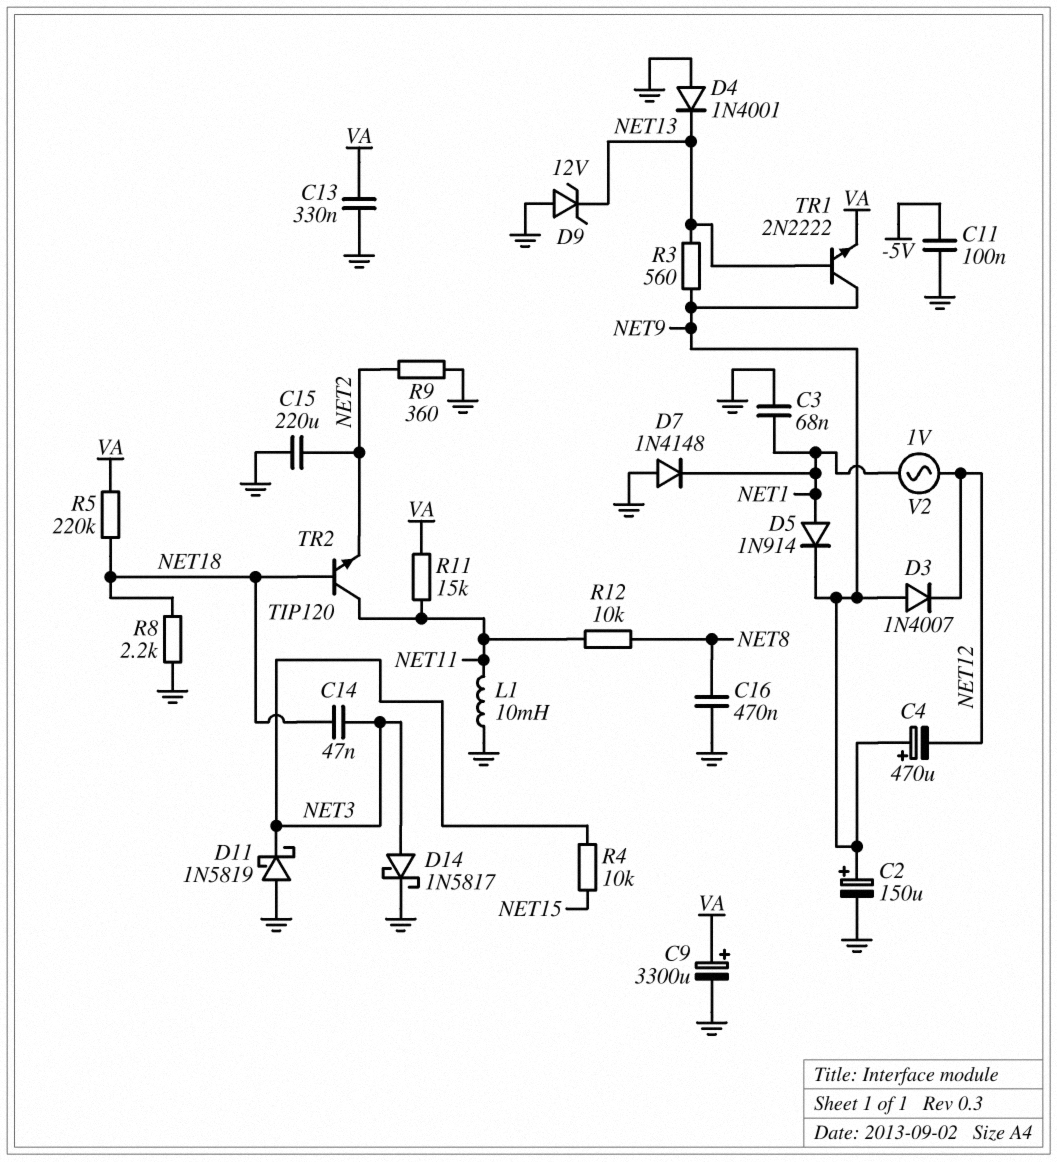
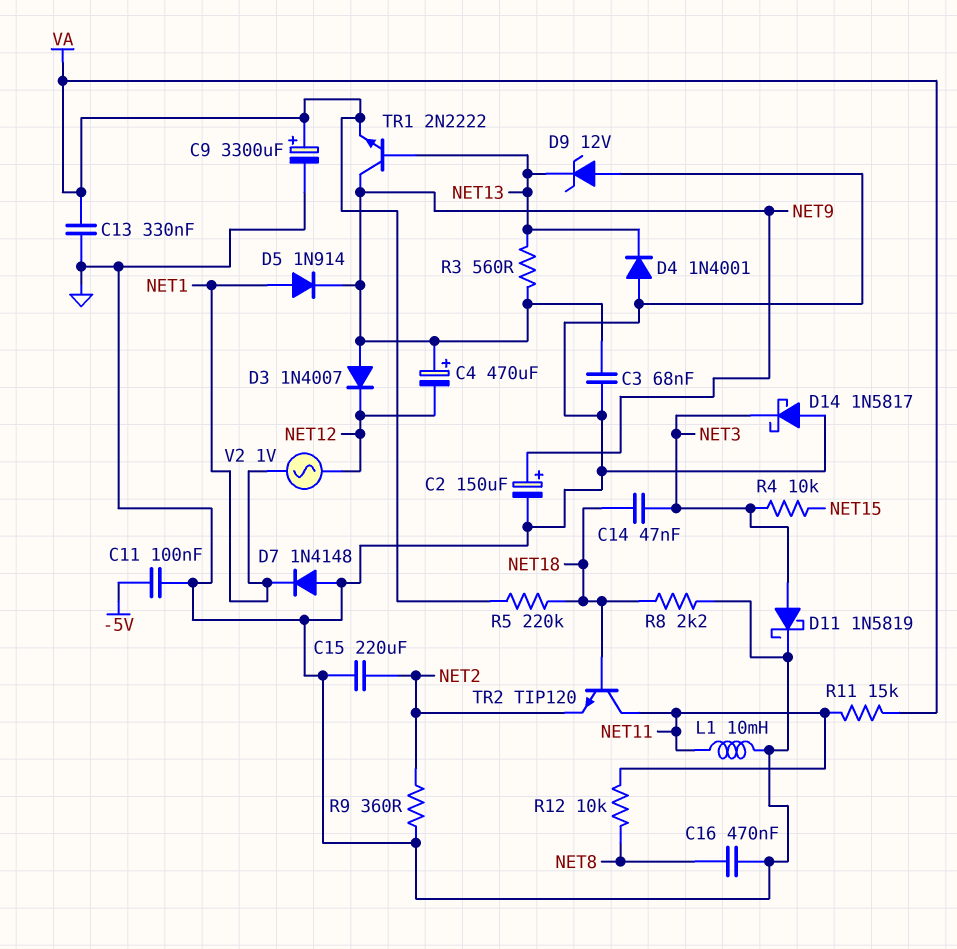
C3: 68nF (GND, NET1) -> 68nF (GND, NET9)
D11: schottky 1N5819 (A GND, K NET3) -> schottky 1N5819 (A NET3, K GND)
D14: schottky 1N5817 (A NET3, K GND) -> schottky 1N5817 (A GND, K NET3)

